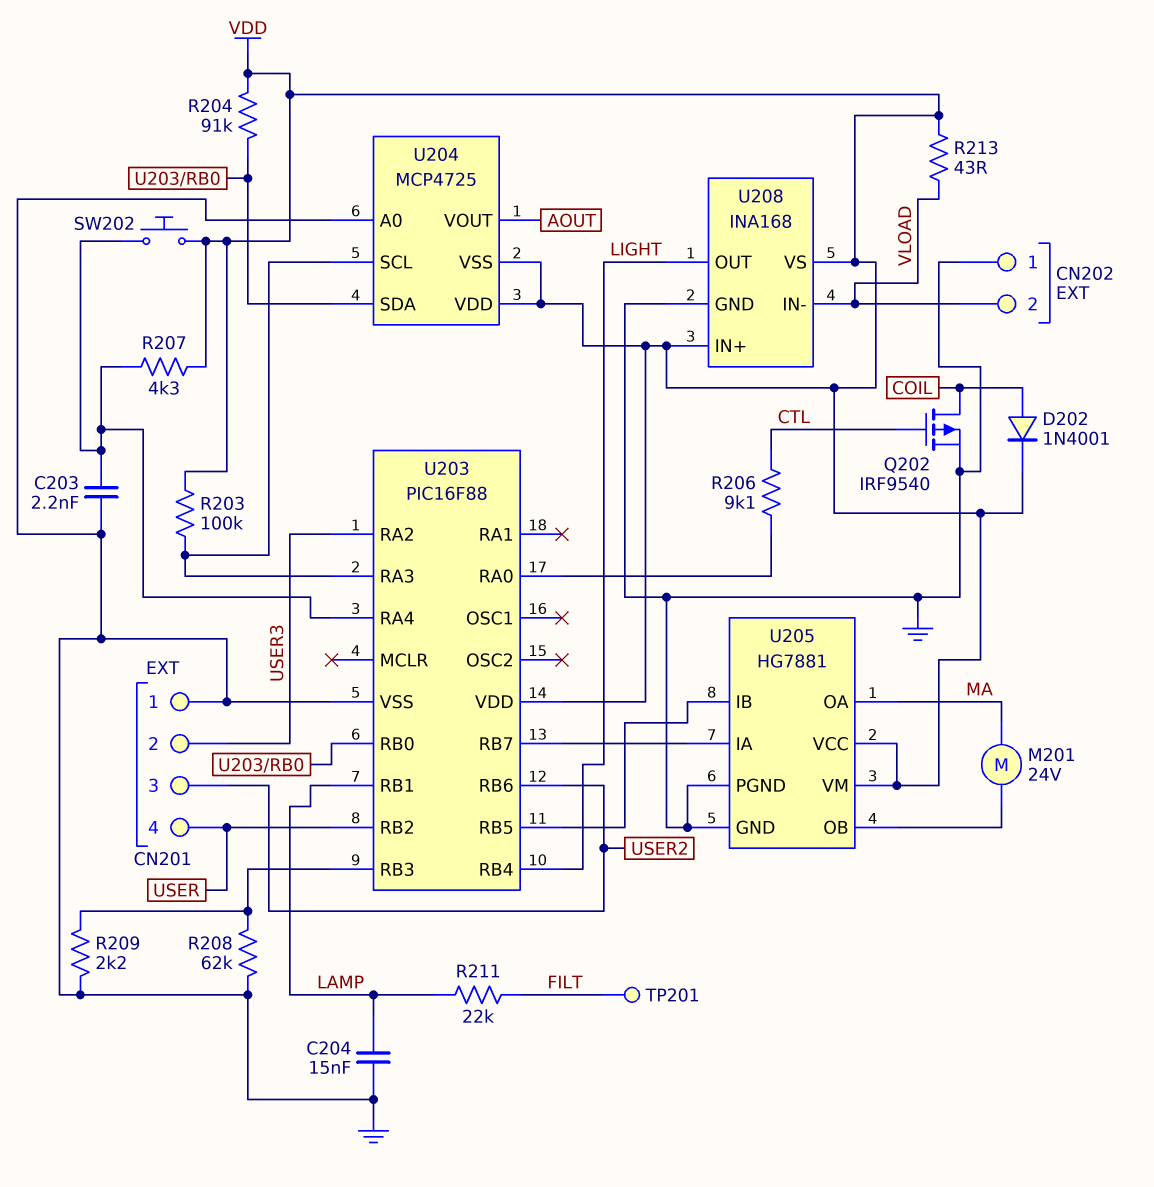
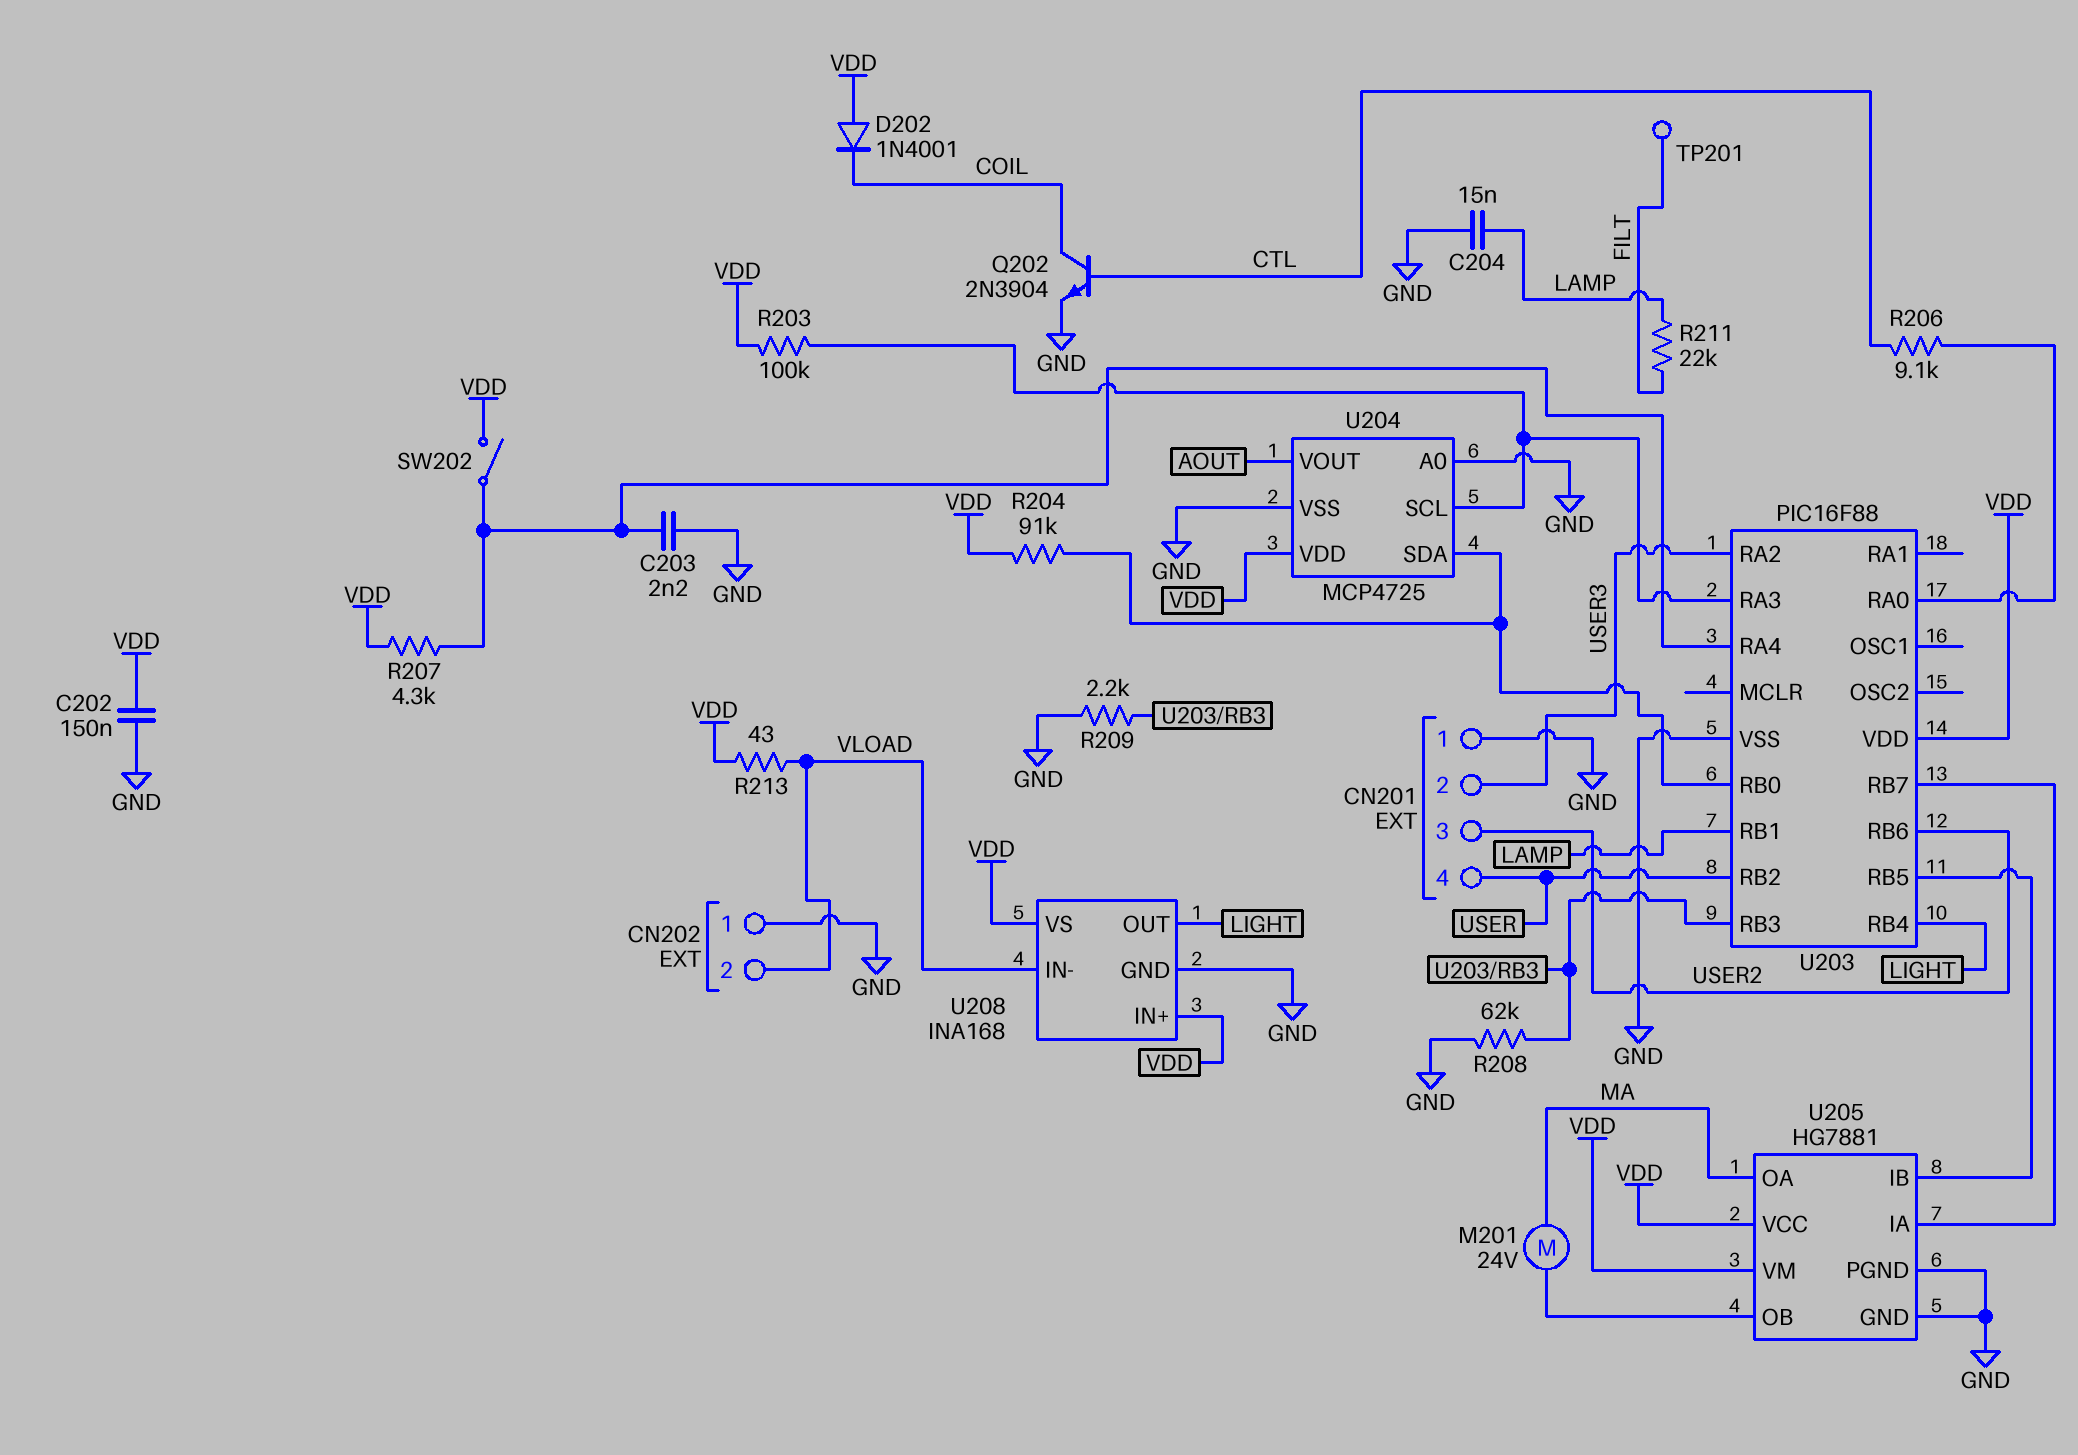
C202: none -> 150nF (GND, VDD)
D202: diode 1N4001 (A COIL, K VDD) -> diode 1N4001 (A VDD, K COIL)
Q202: PMOS IRF9540 (G CTL, D COIL, S GND) -> NPN 2N3904 (B CTL, C COIL, E GND)
SW202: button (U203/RA4, VDD) -> switch (U203/RA4, VDD)
U204 pin VSS: VDD -> GND

